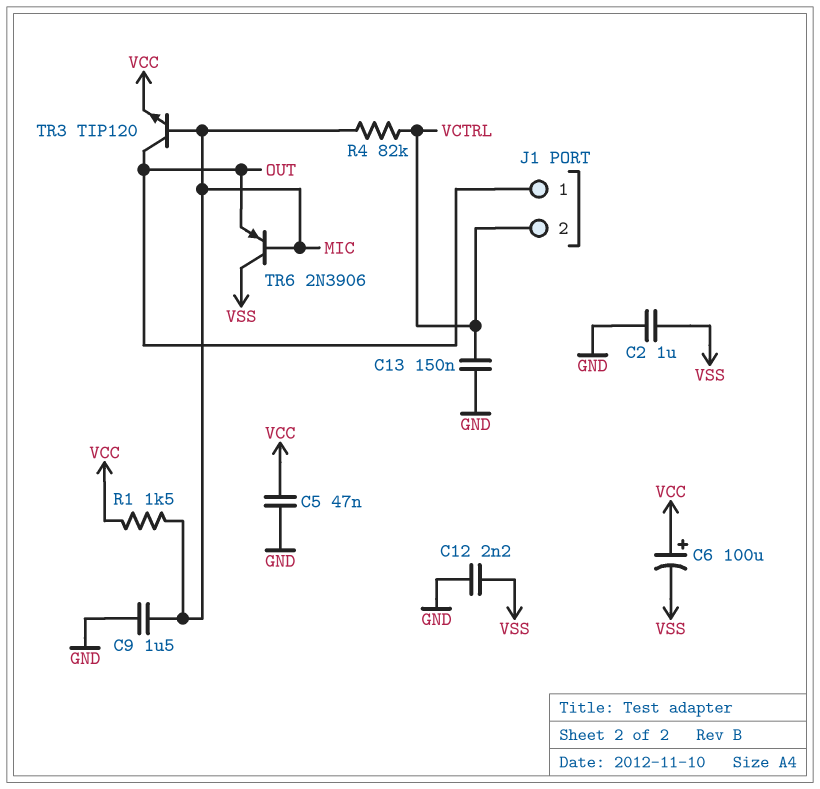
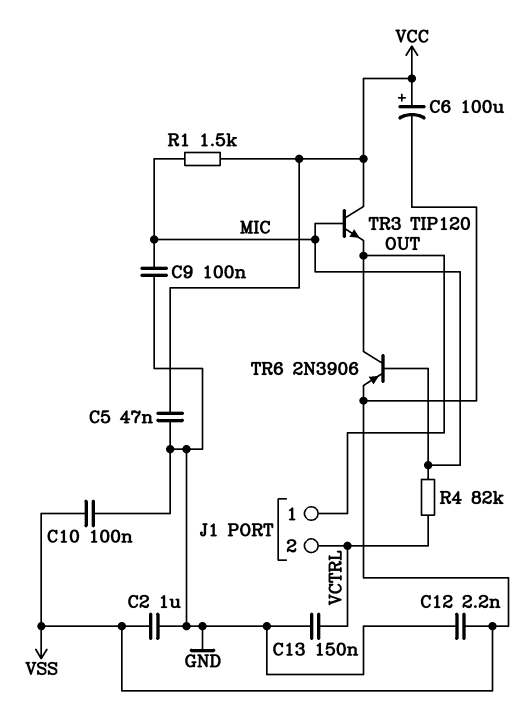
C9: 1.5uF (GND, MIC) -> 100nF (GND, MIC)
C10: none -> 100nF (GND, VSS)
TR3: NPN TIP120 (B MIC, C OUT, E VCC) -> NPN TIP120 (B MIC, C VCC, E OUT)
TR6: PNP 2N3906 (B MIC, C VSS, E OUT) -> PNP 2N3906 (B MIC, C OUT, E VSS)

